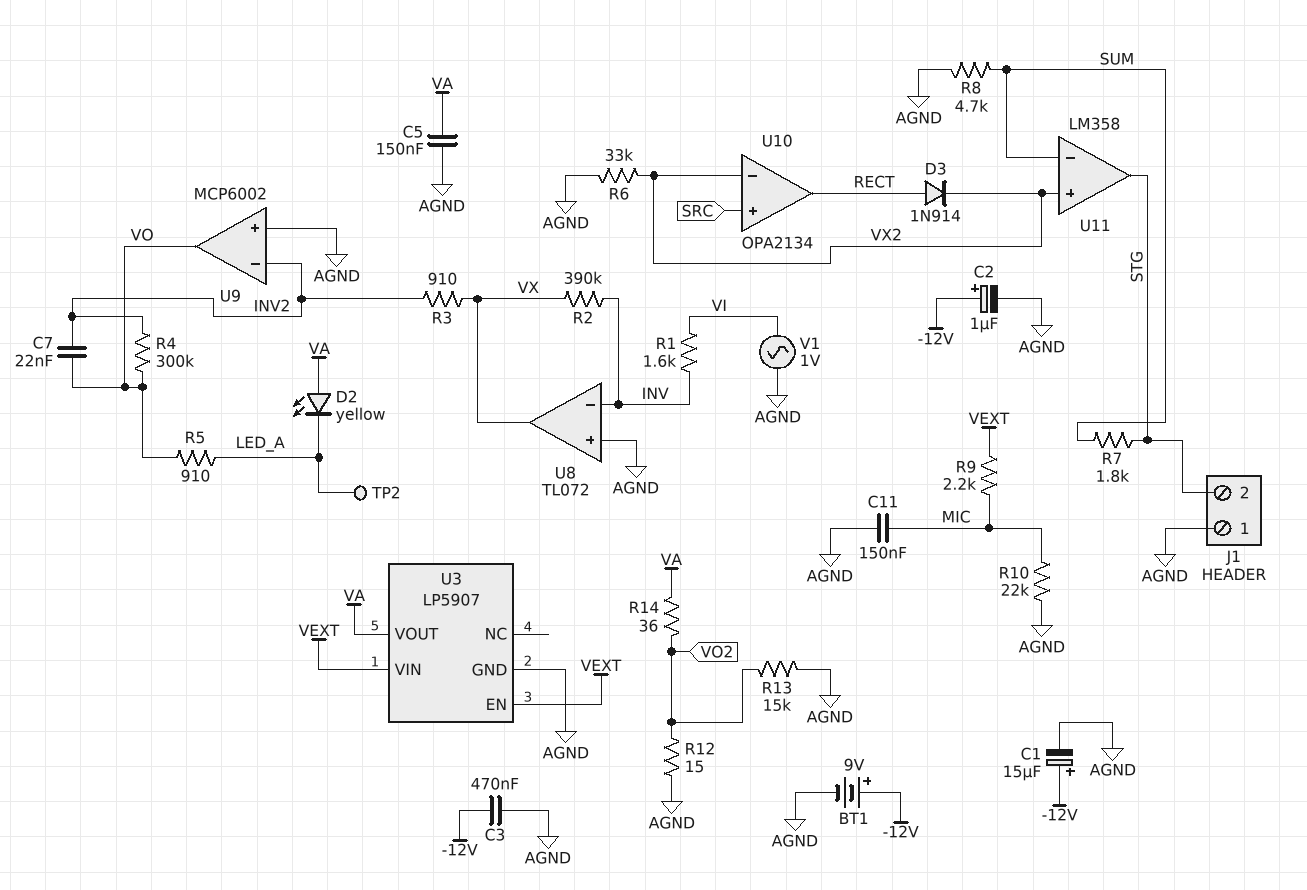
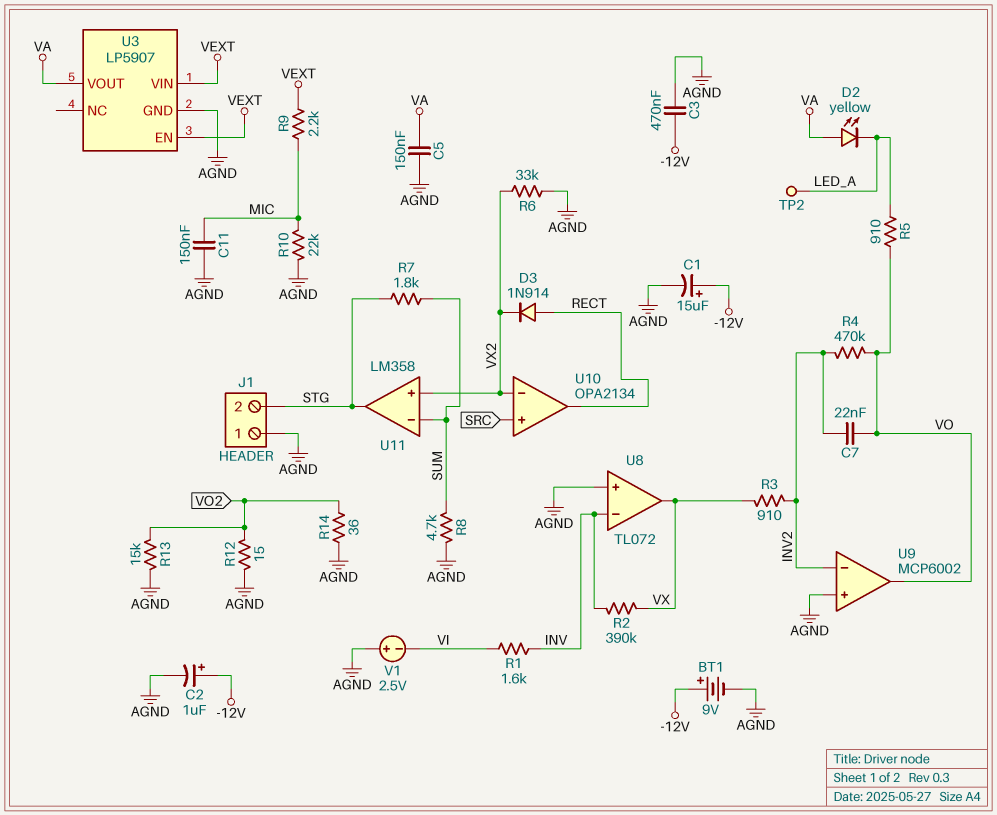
R4: 300k (INV2, VO) -> 470k (INV2, VO)
R14: 36 (VA, VO2) -> 36 (AGND, VO2)
V1: AC 1V (AGND, VI) -> 2.5V (plus AGND, minus VI)

